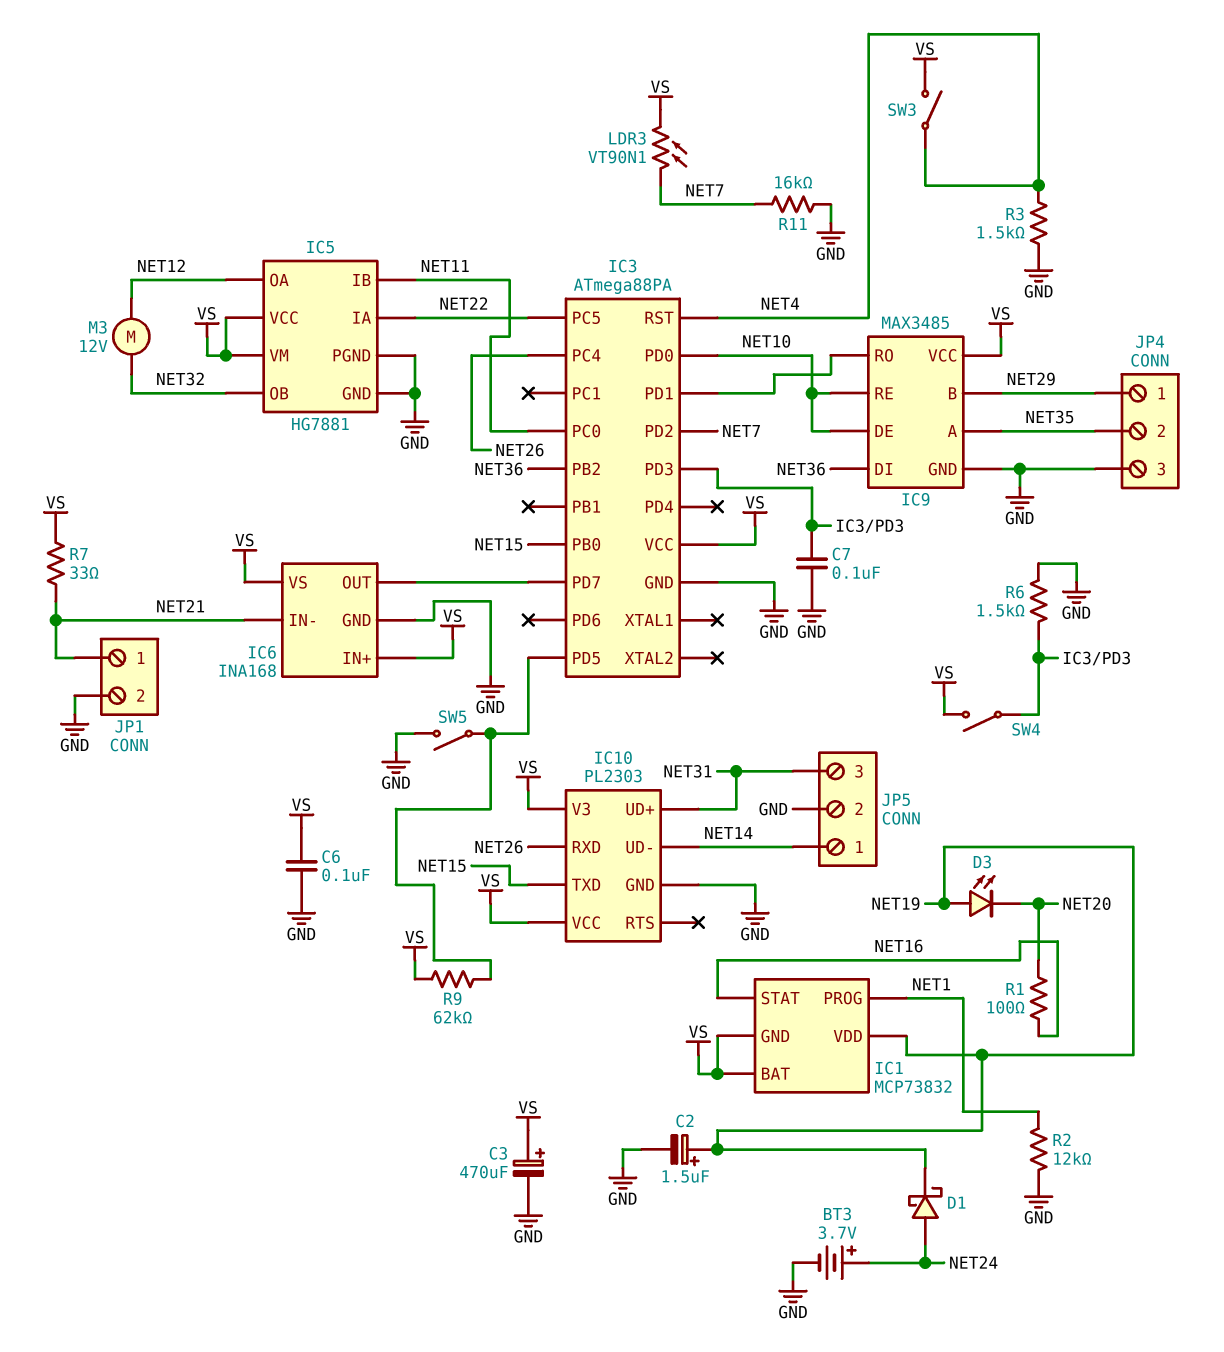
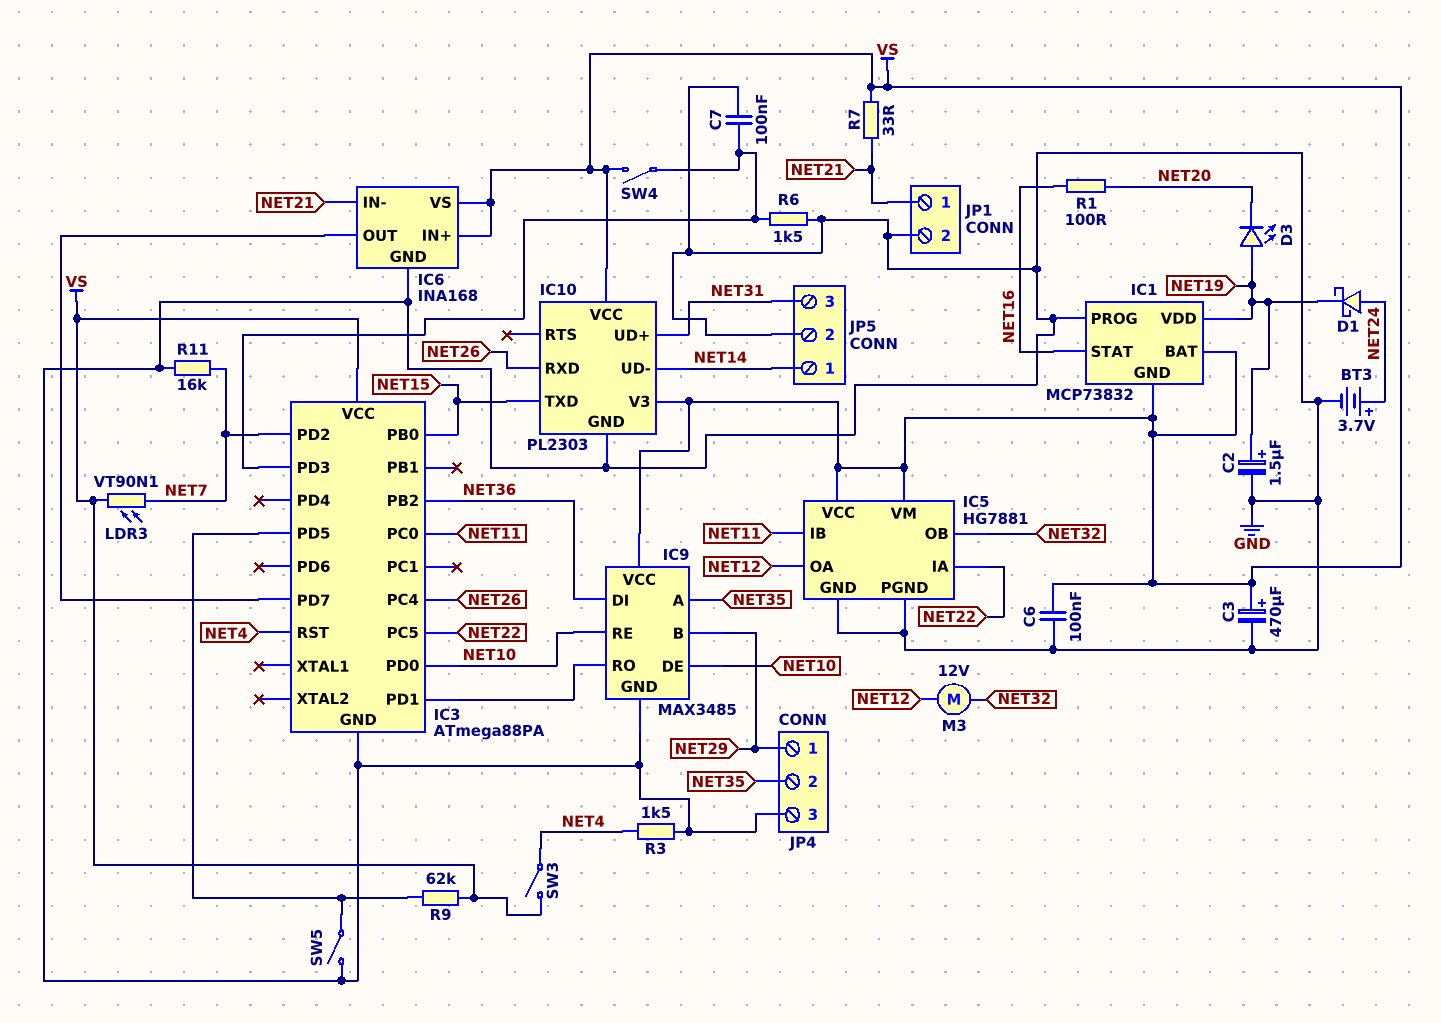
IC1 pin PROG: NET1 -> GND
R2: 12k (GND, NET1) -> none

